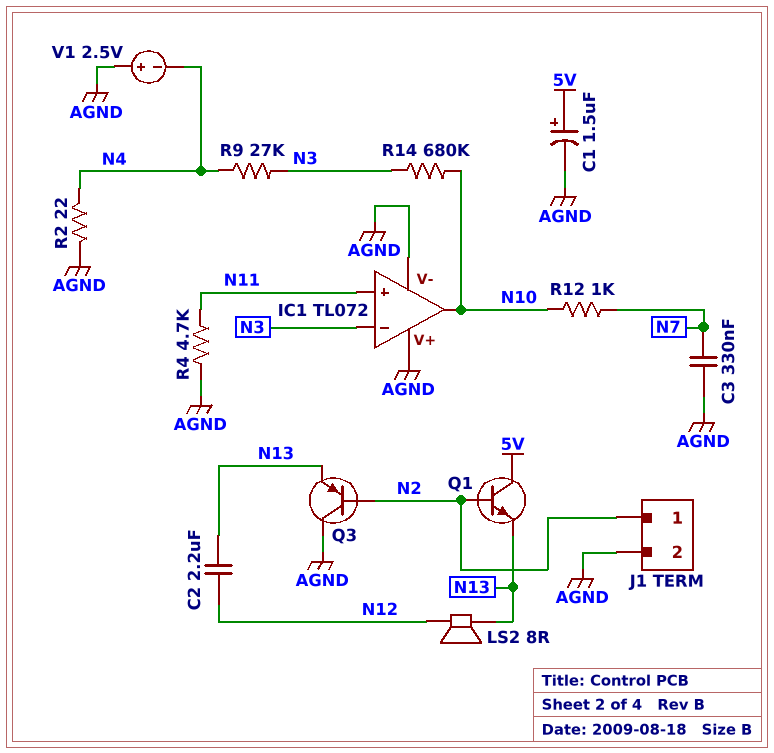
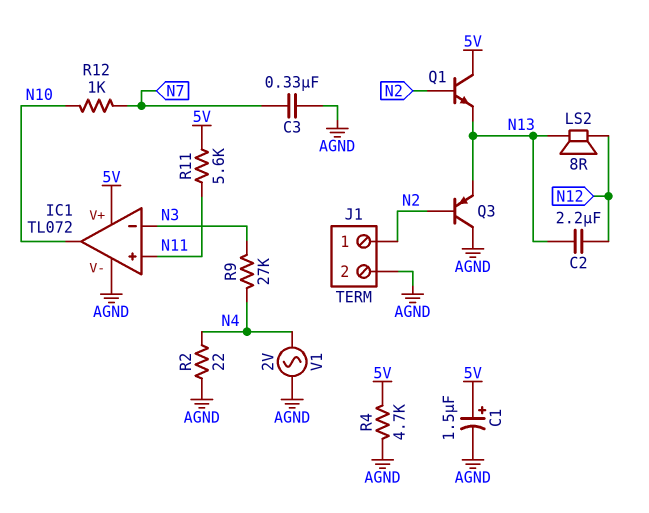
IC1 pin V+: AGND -> 5V
R4: 4.7k (AGND, N11) -> 4.7k (5V, AGND)
R11: none -> 5.6k (5V, N11)
R14: 680k (N3, N10) -> none
V1: 2.5V (plus AGND, minus N4) -> AC 2V (AGND, N4)

